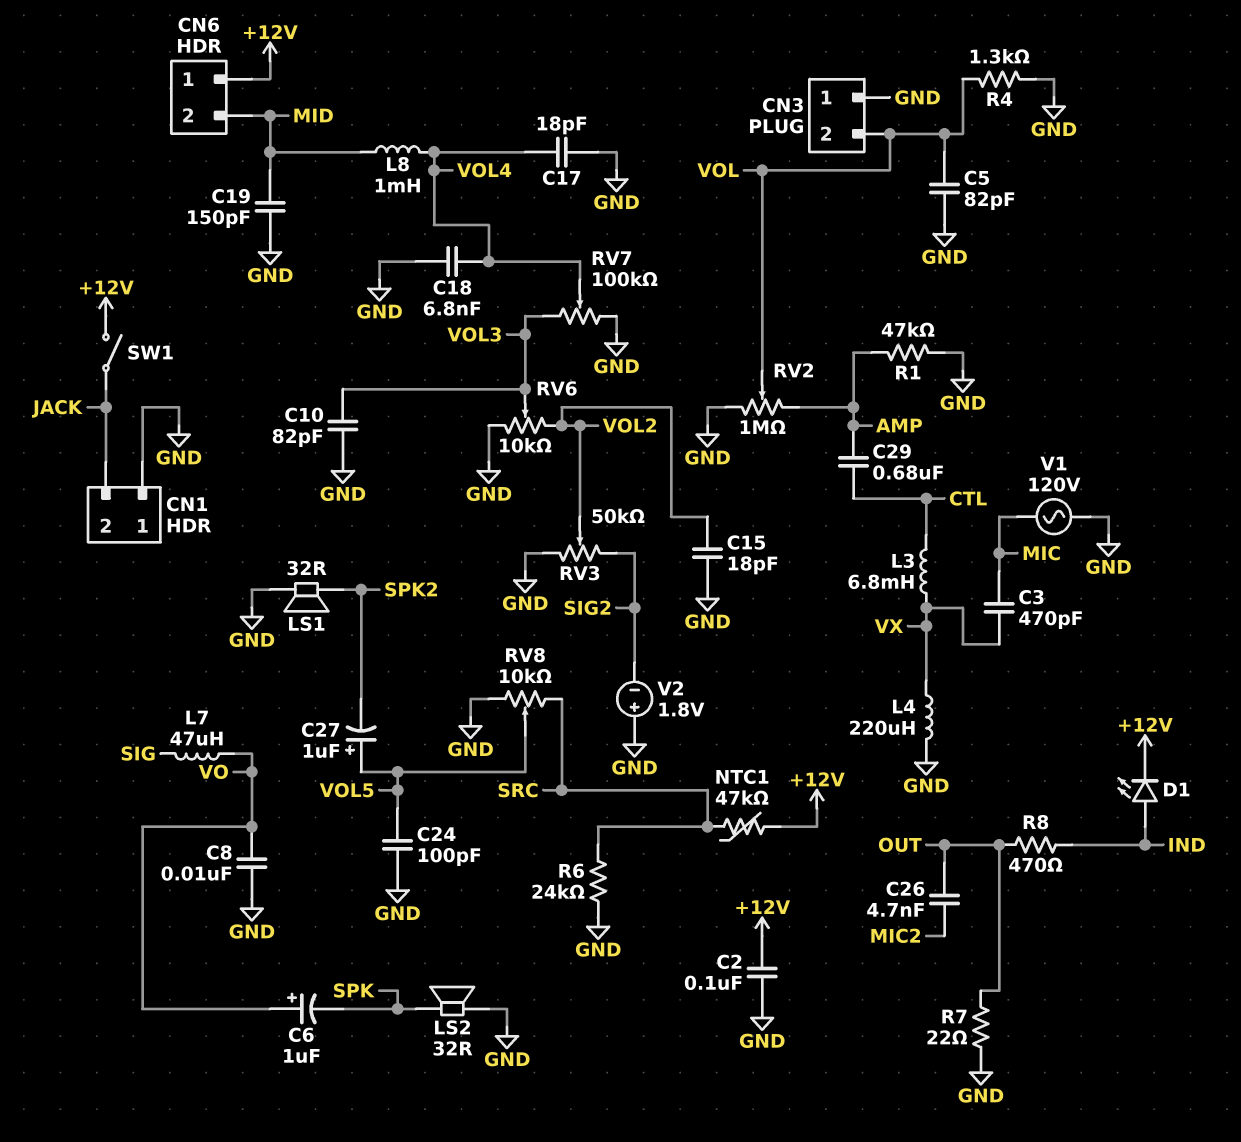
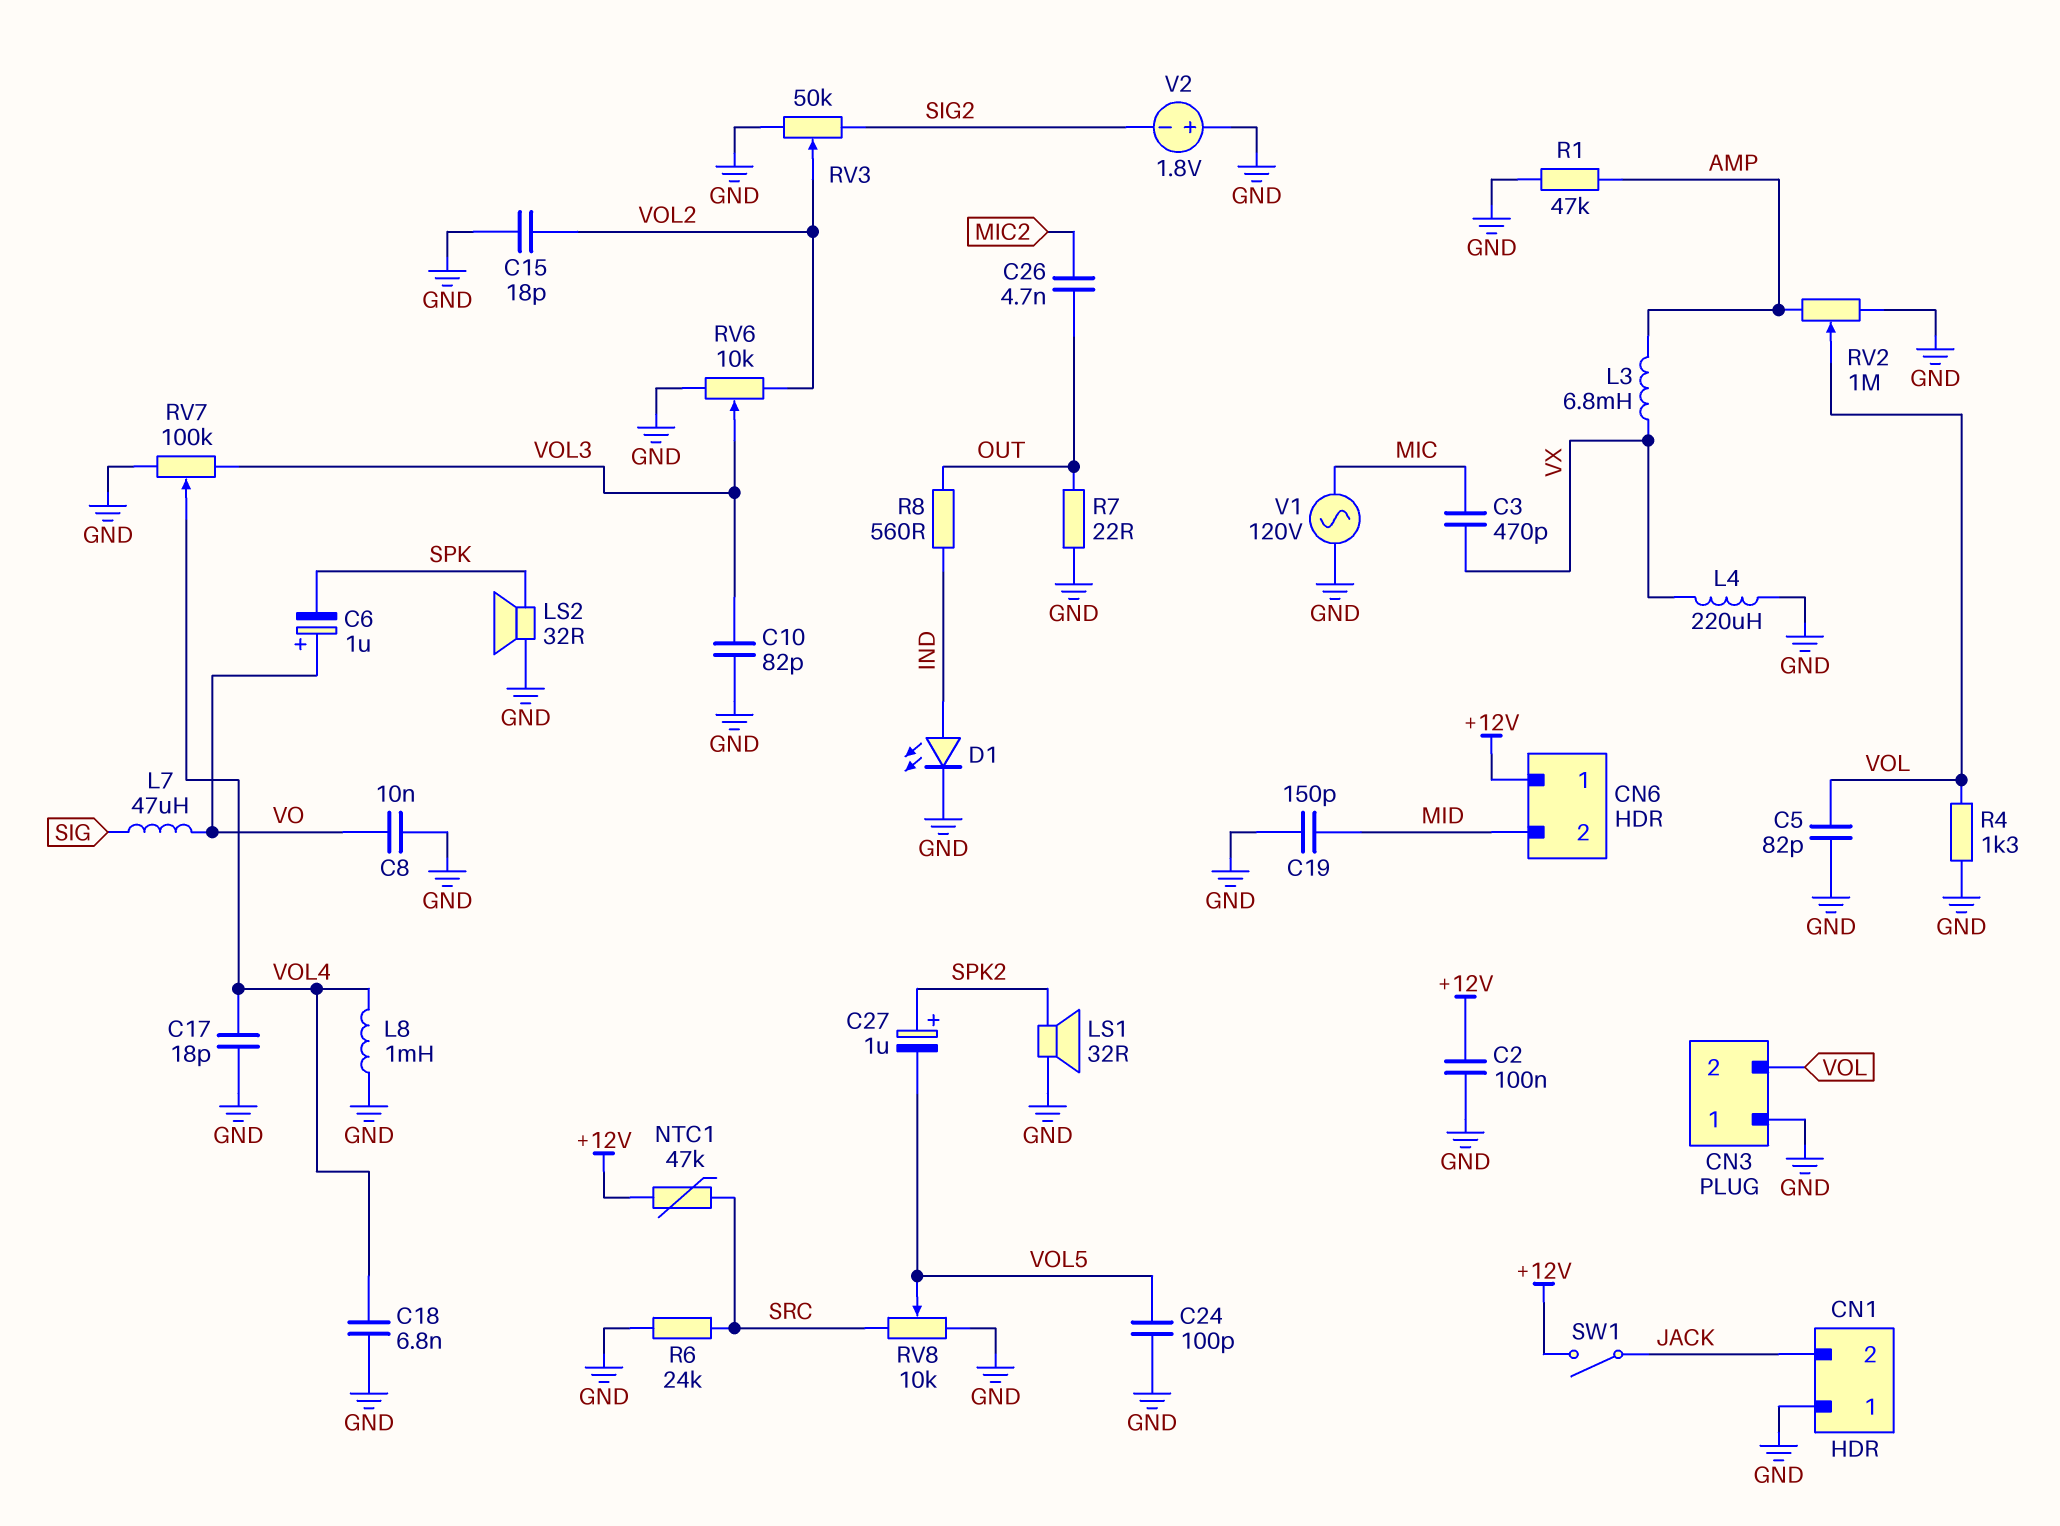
C27: 1uF (plus VOL5, minus SPK2) -> 1uF (plus SPK2, minus VOL5)
C29: 680nF (AMP, CTL) -> none
D1: LED (A IND, K +12V) -> LED (A IND, K GND)
L3: 6.8mH (CTL, VX) -> 6.8mH (AMP, VX)
L8: 1mH (MID, VOL4) -> 1mH (GND, VOL4)
R8: 470 (IND, OUT) -> 560 (IND, OUT)

